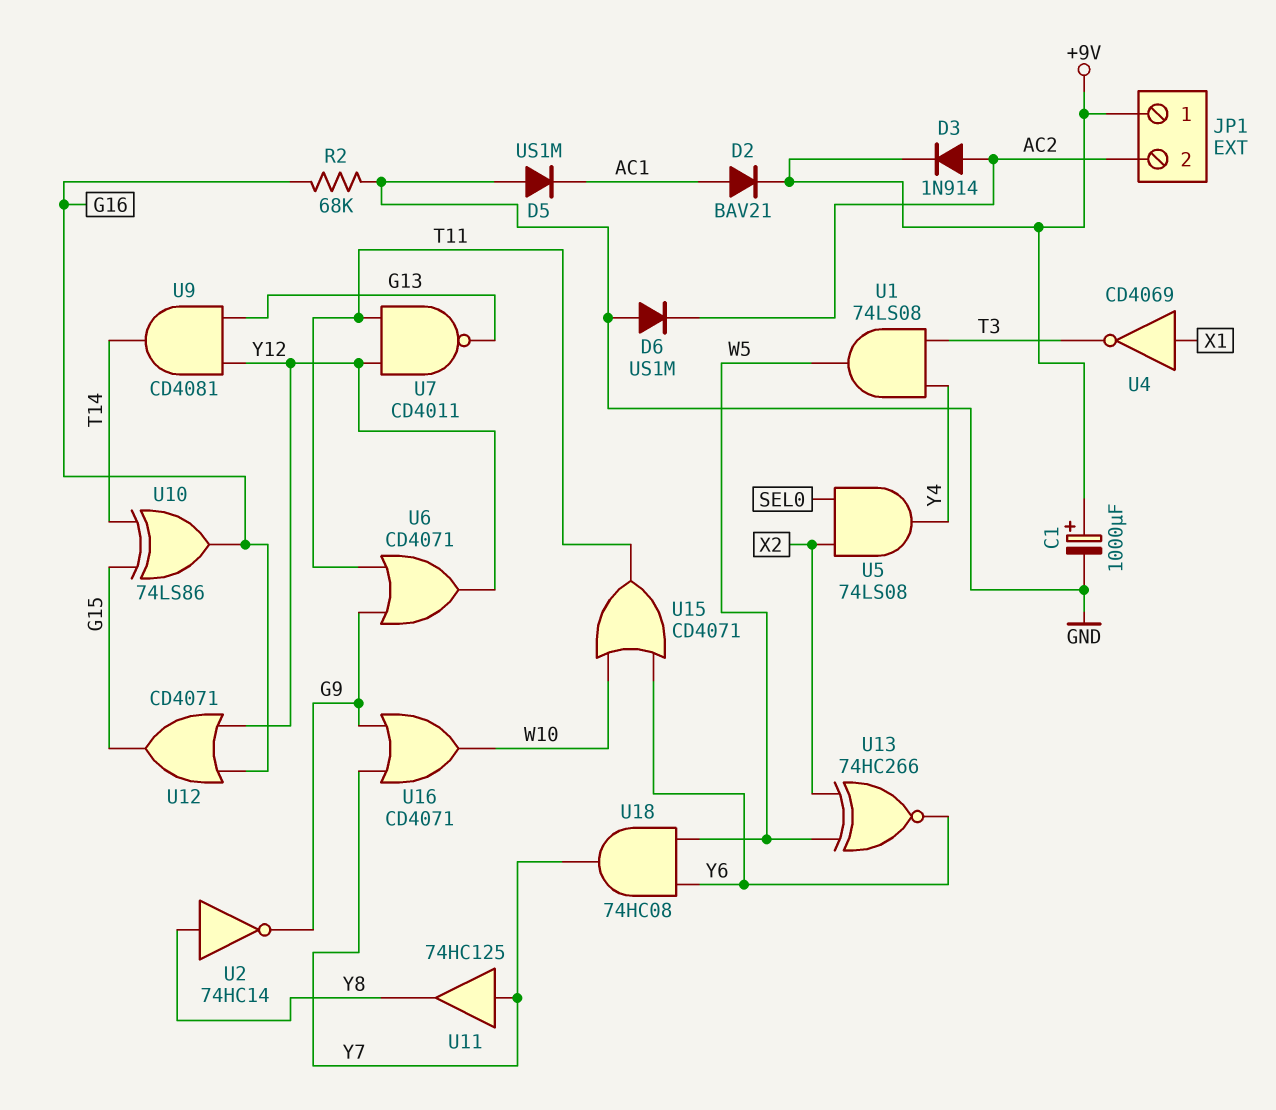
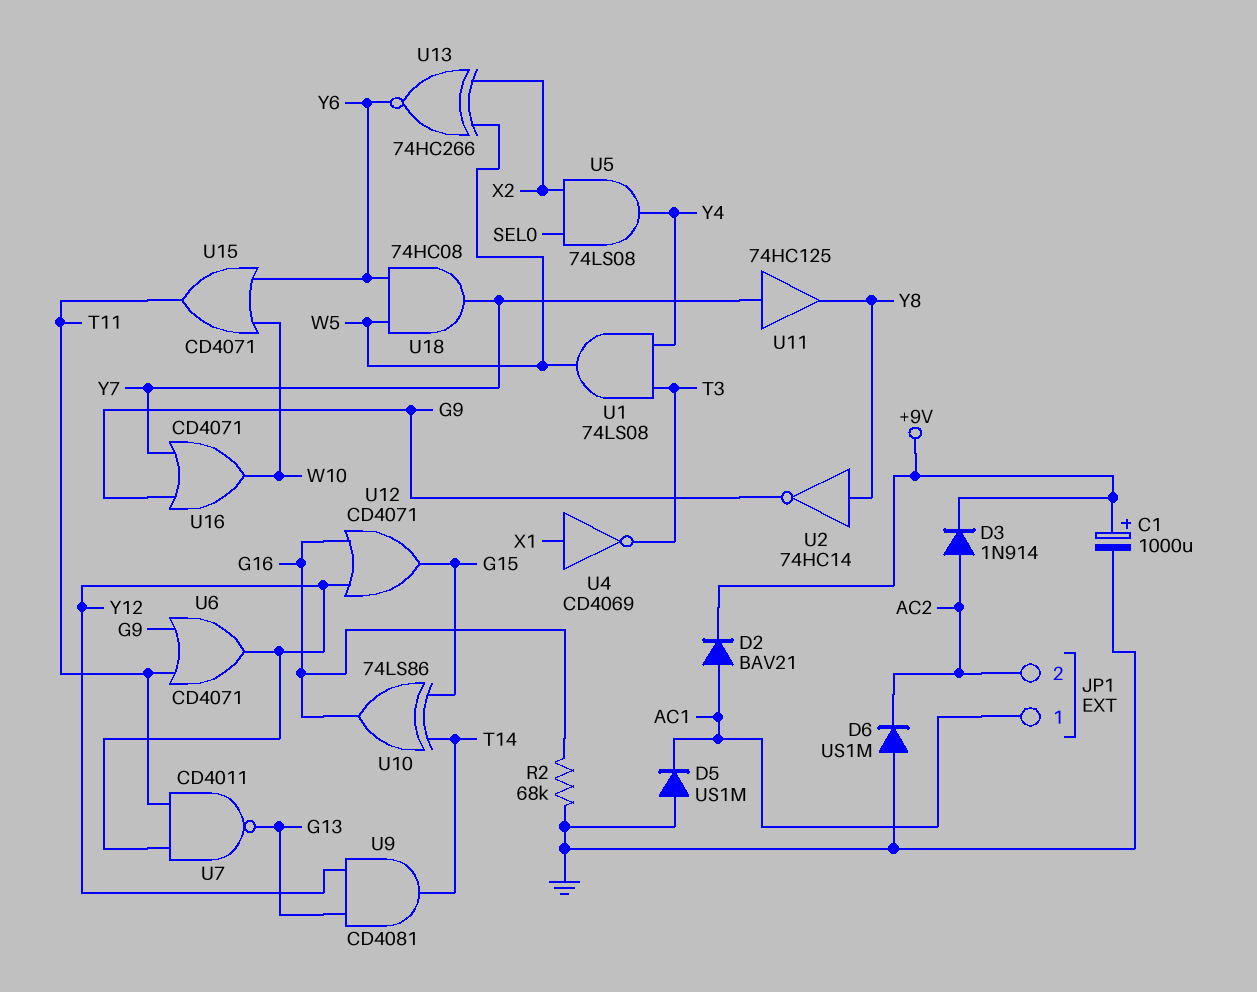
JP1 pin 1: +9V -> AC1

